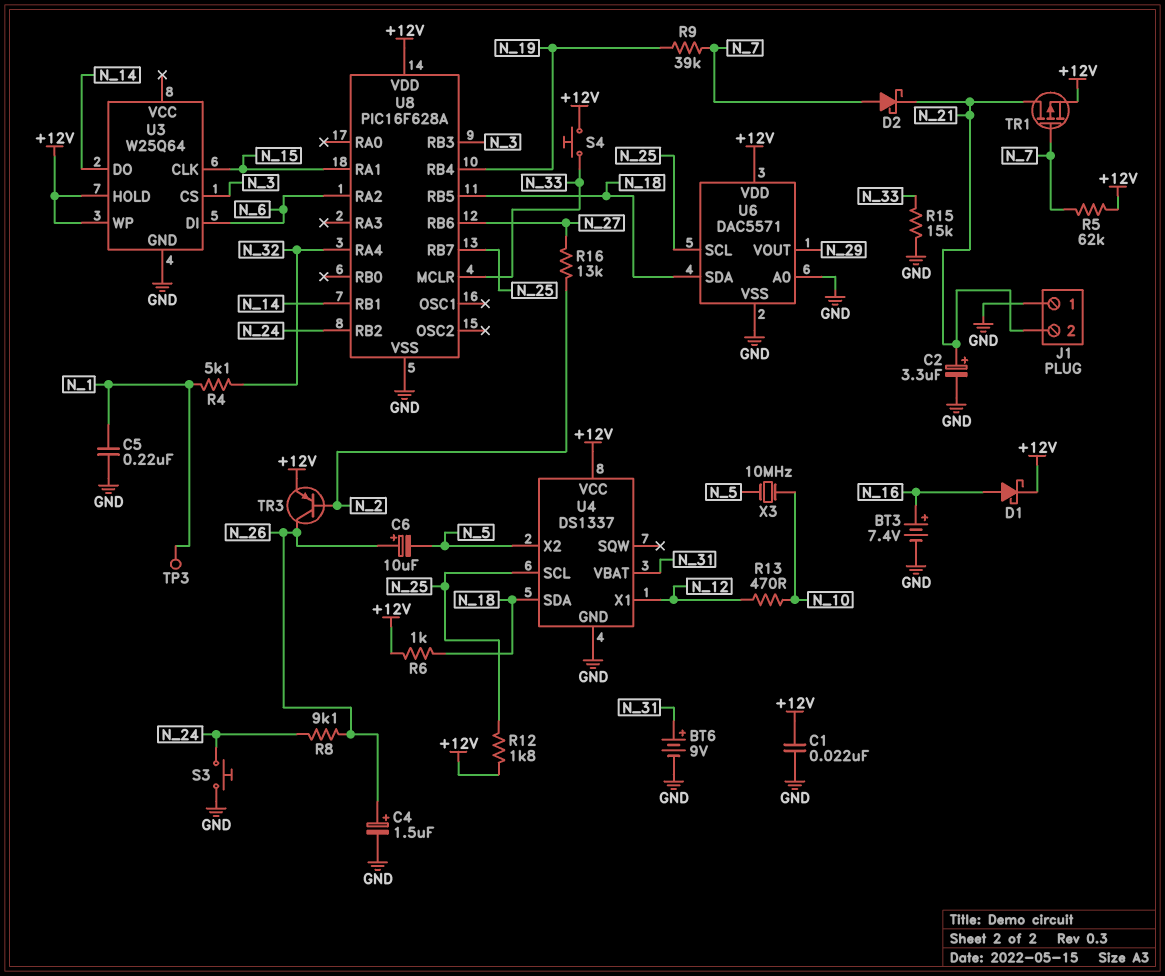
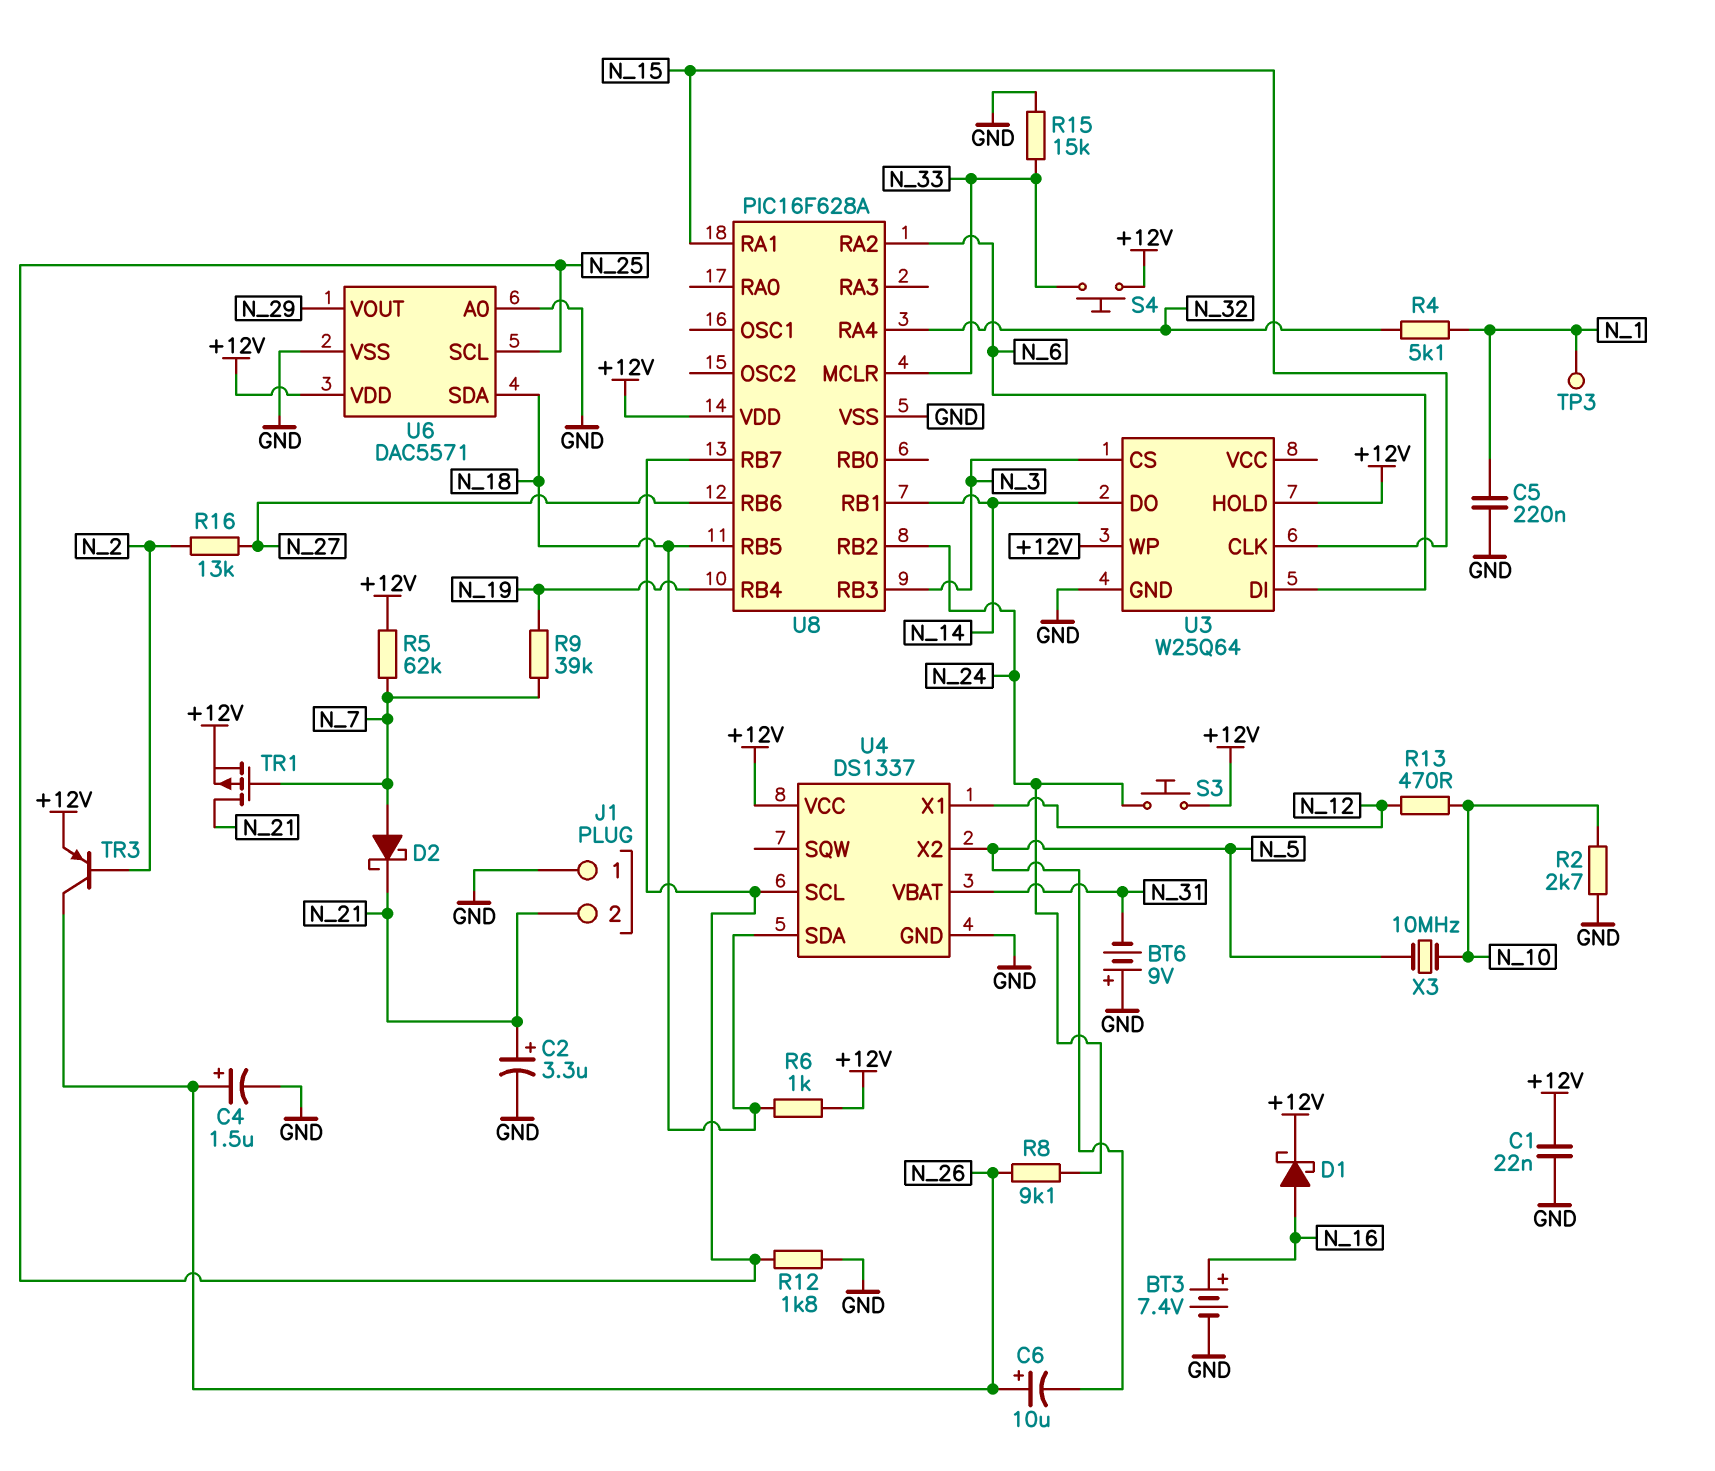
BT6: 9V (plus N_31, minus GND) -> 9V (plus GND, minus N_31)
R2: none -> 2.7k (GND, N_10)
R12: 1.8k (+12V, N_25) -> 1.8k (GND, N_25)
S3: button (GND, N_24) -> button (+12V, N_24)

